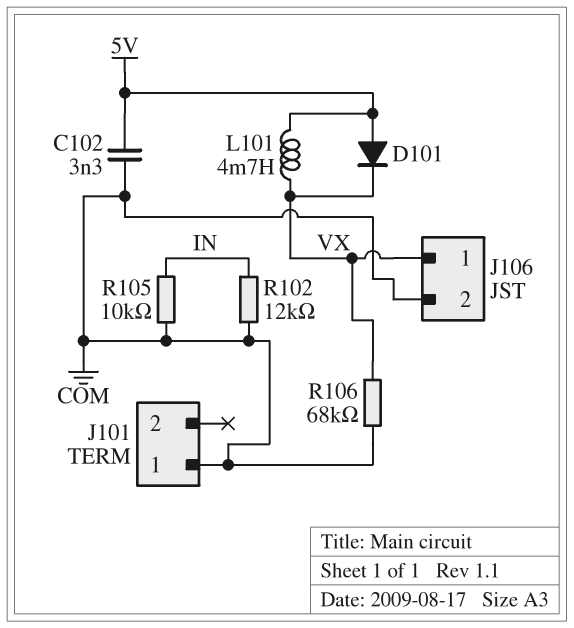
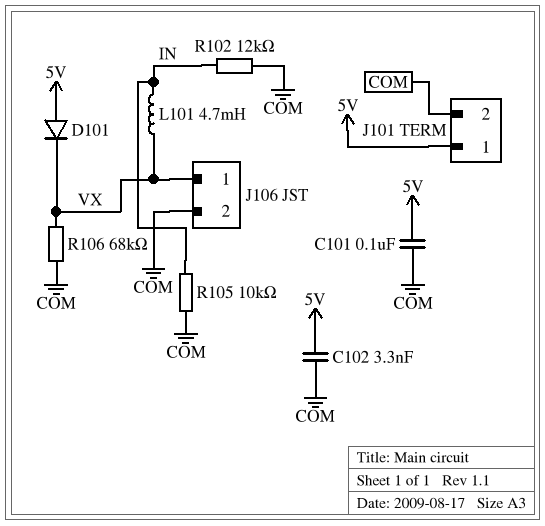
C101: none -> 100nF (5V, COM)
J101 pin 1: COM -> 5V
J101 pin 2: none -> COM
L101: 4.7mH (5V, VX) -> 4.7mH (IN, VX)

